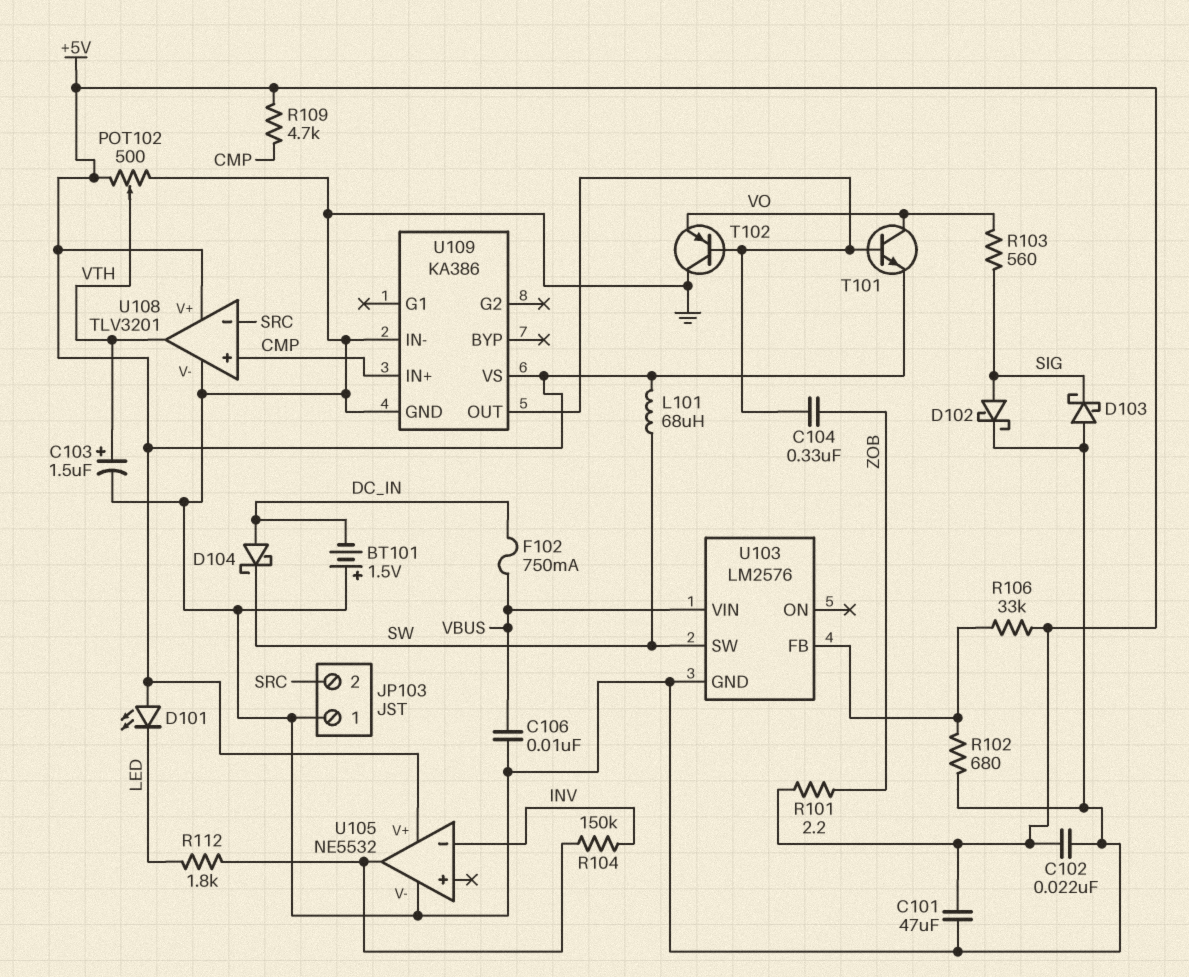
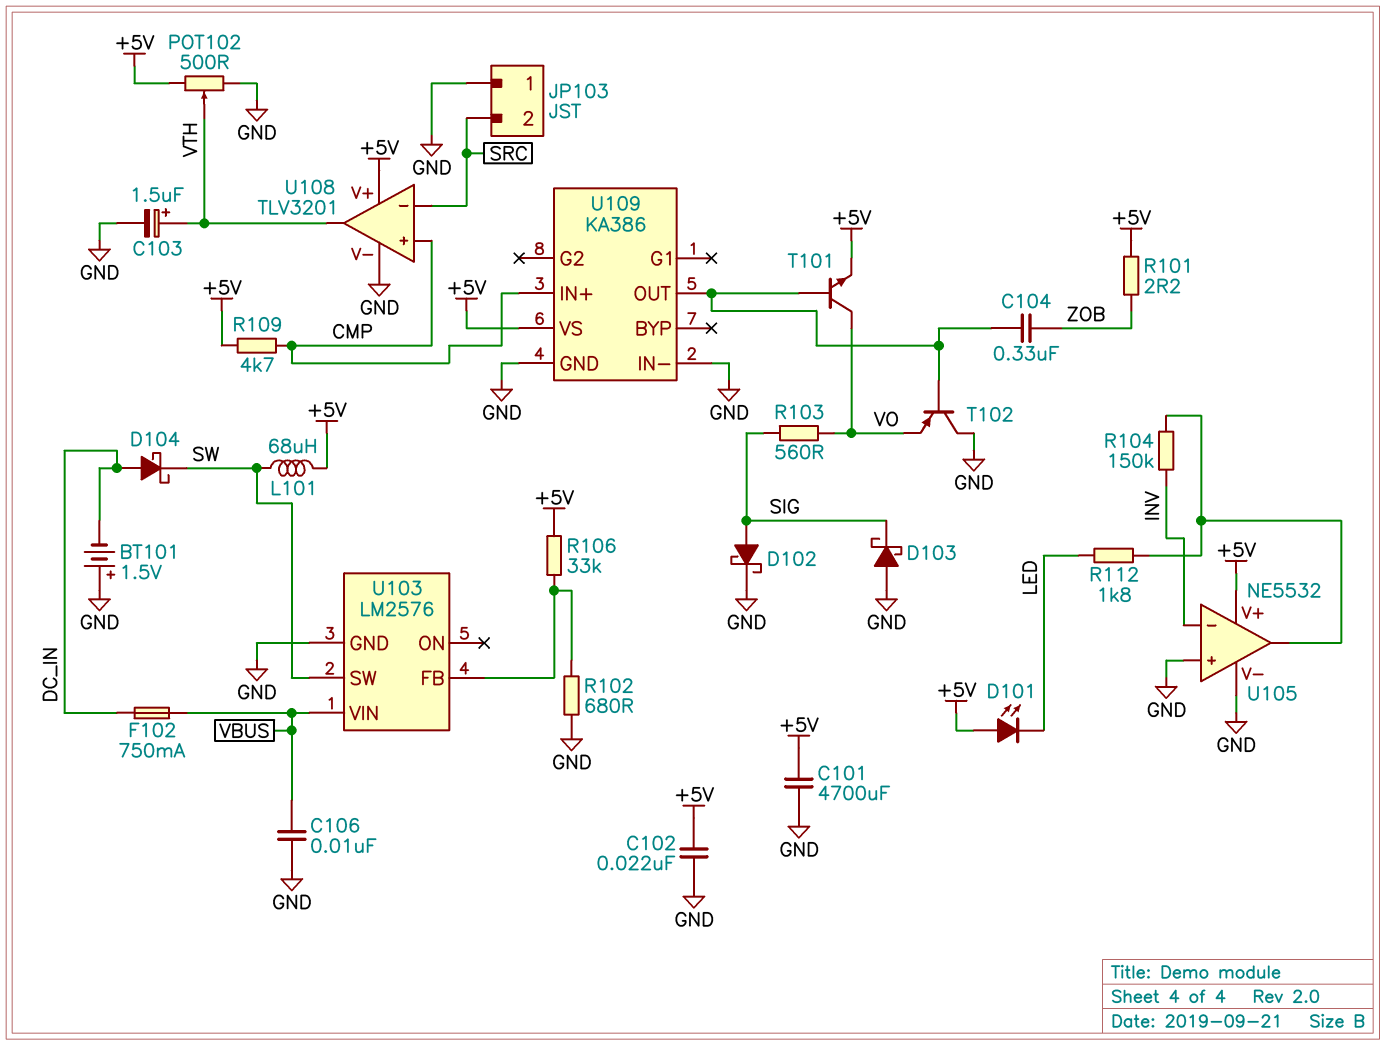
C101: 47uF (+5V, GND) -> 4700uF (+5V, GND)
U105 pin in+: none -> GND

